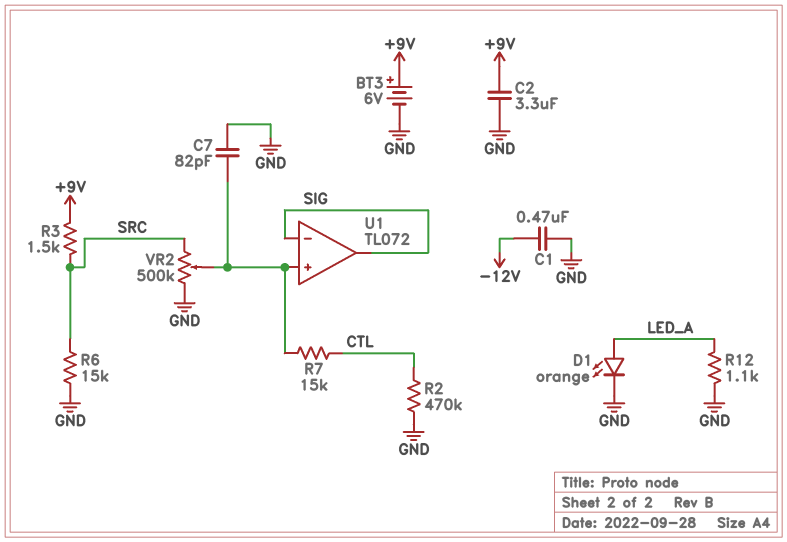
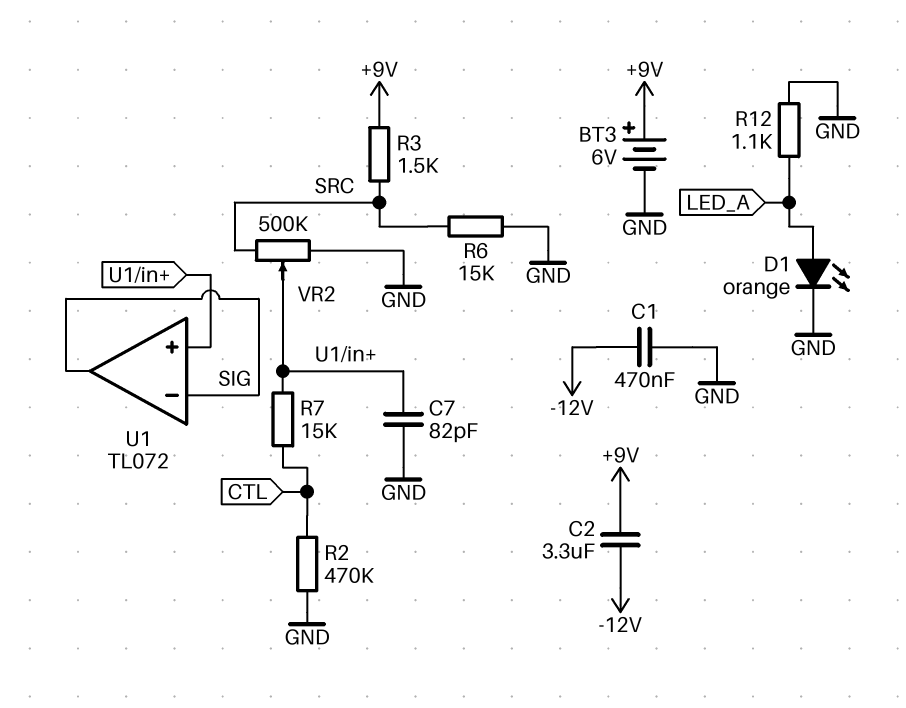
C2: 3.3uF (+9V, GND) -> 3.3uF (+9V, -12V)

